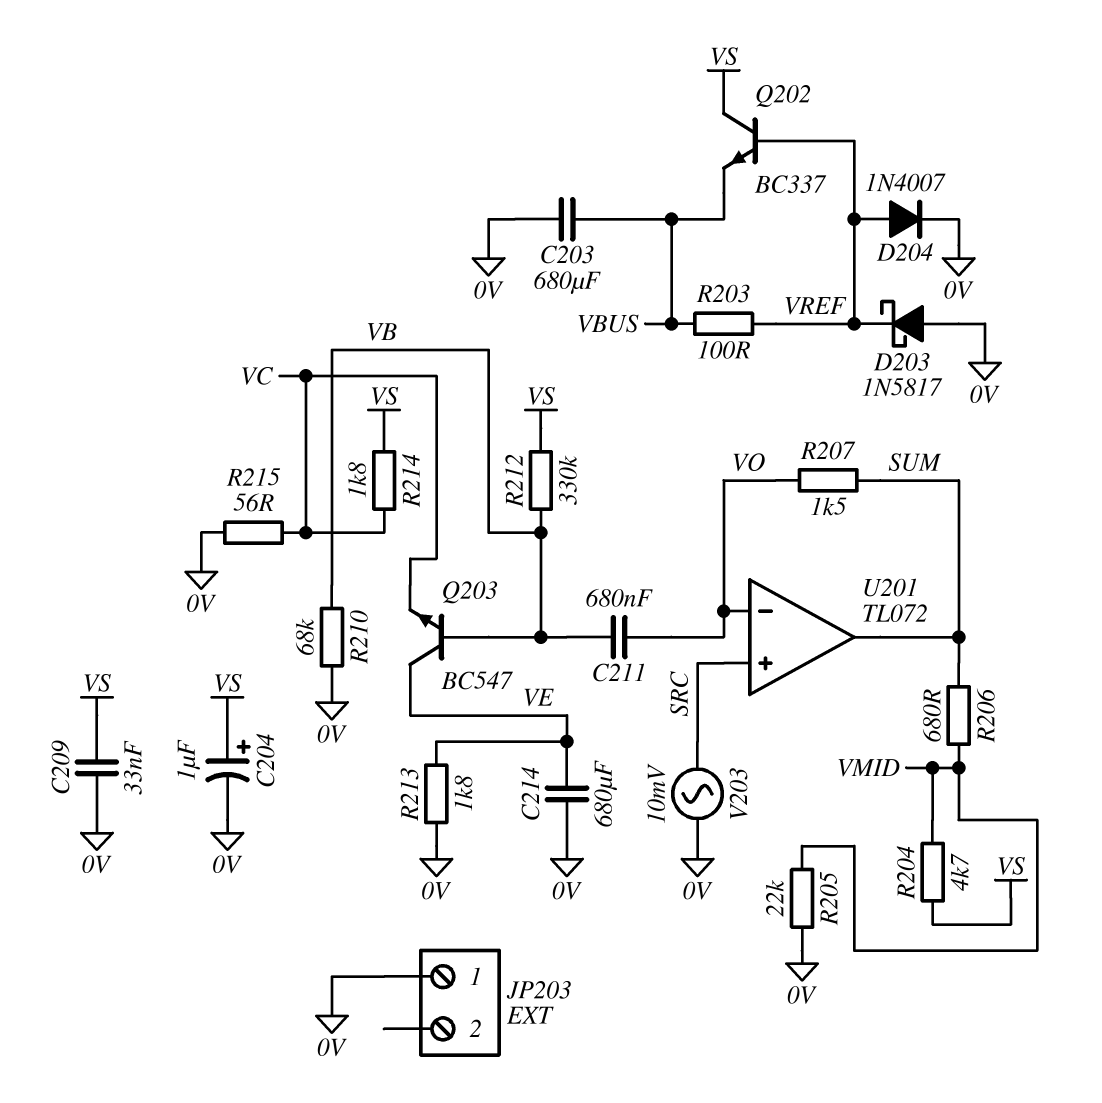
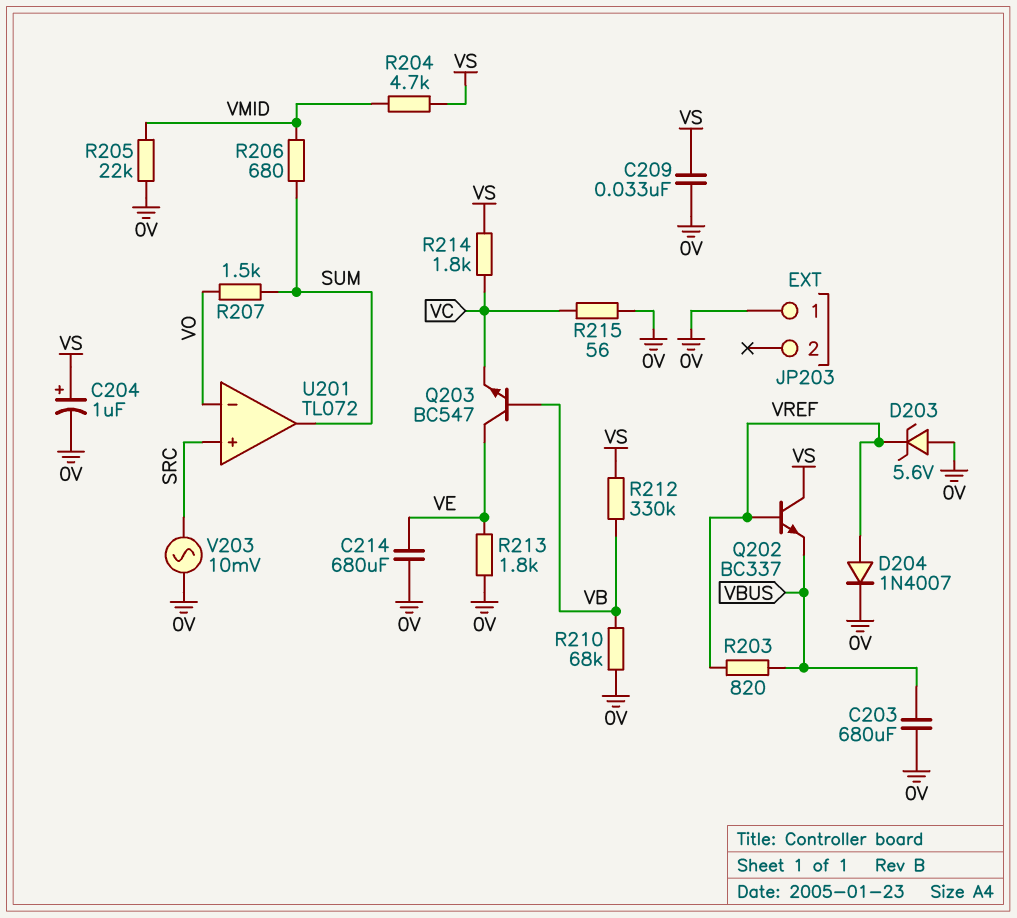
C211: 680nF (VB, VO) -> none
D203: schottky 1N5817 (A 0V, K VREF) -> zener 5.6V (A 0V, K VREF)
R203: 100 (VBUS, VREF) -> 820 (VBUS, VREF)

